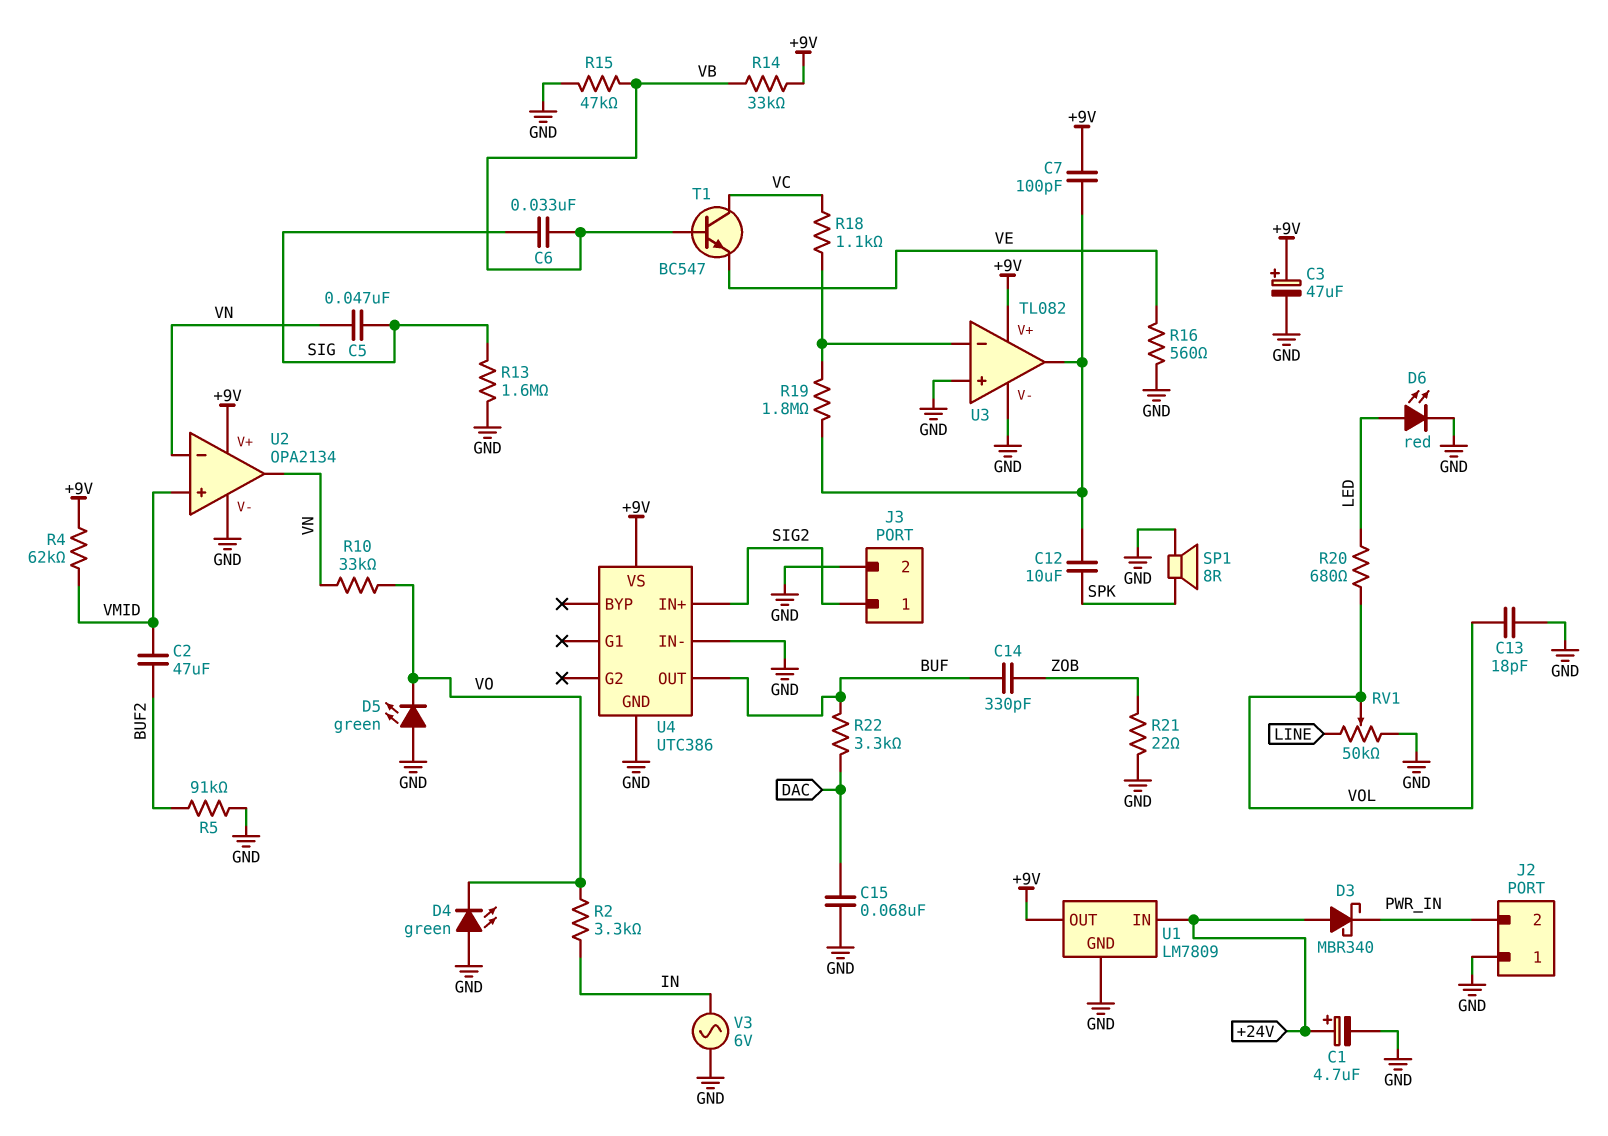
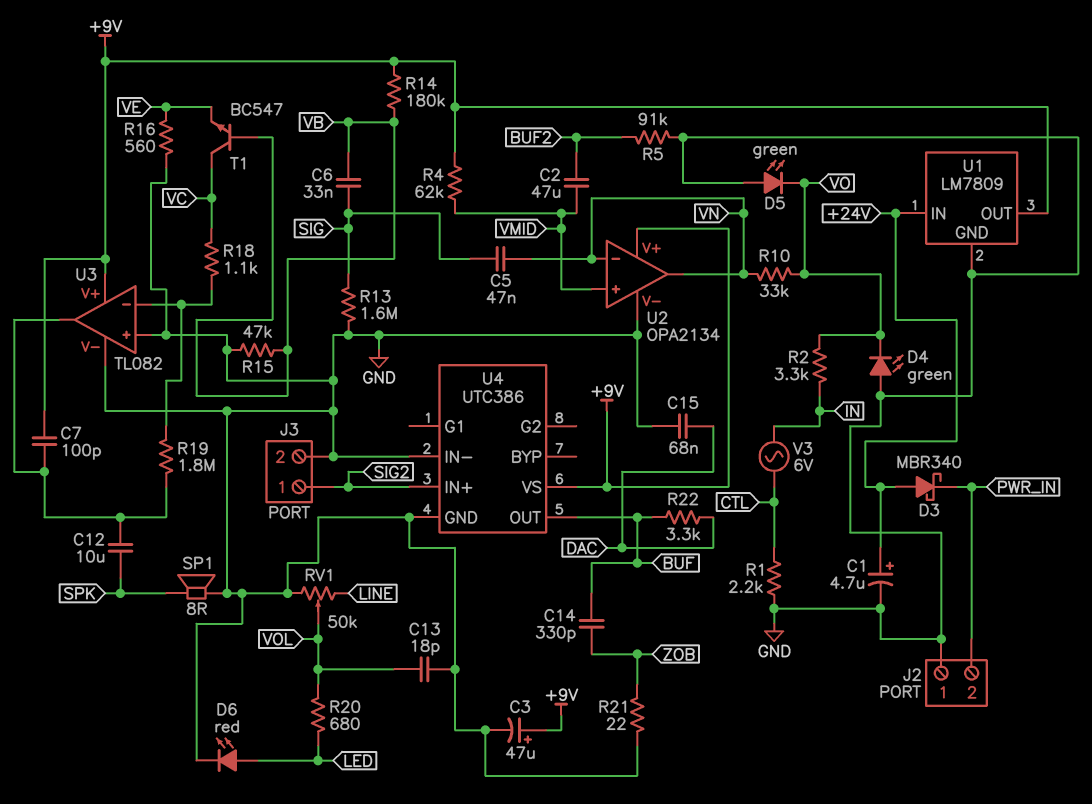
R1: none -> 2.2k (CTL, GND)
R14: 33k (+9V, VB) -> 180k (+9V, VB)
V3: AC 6V (GND, IN) -> AC 6V (CTL, IN)

